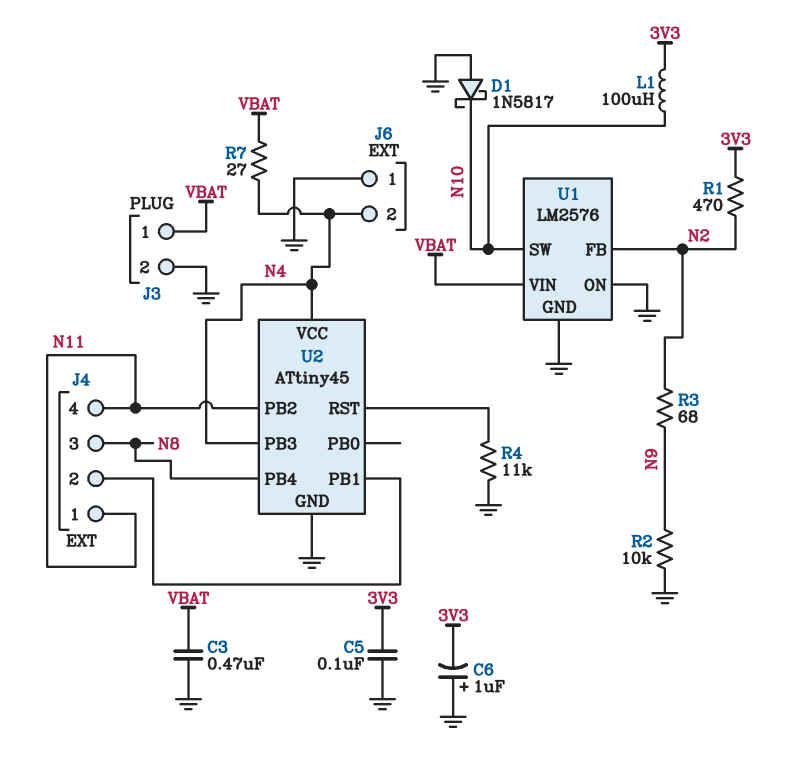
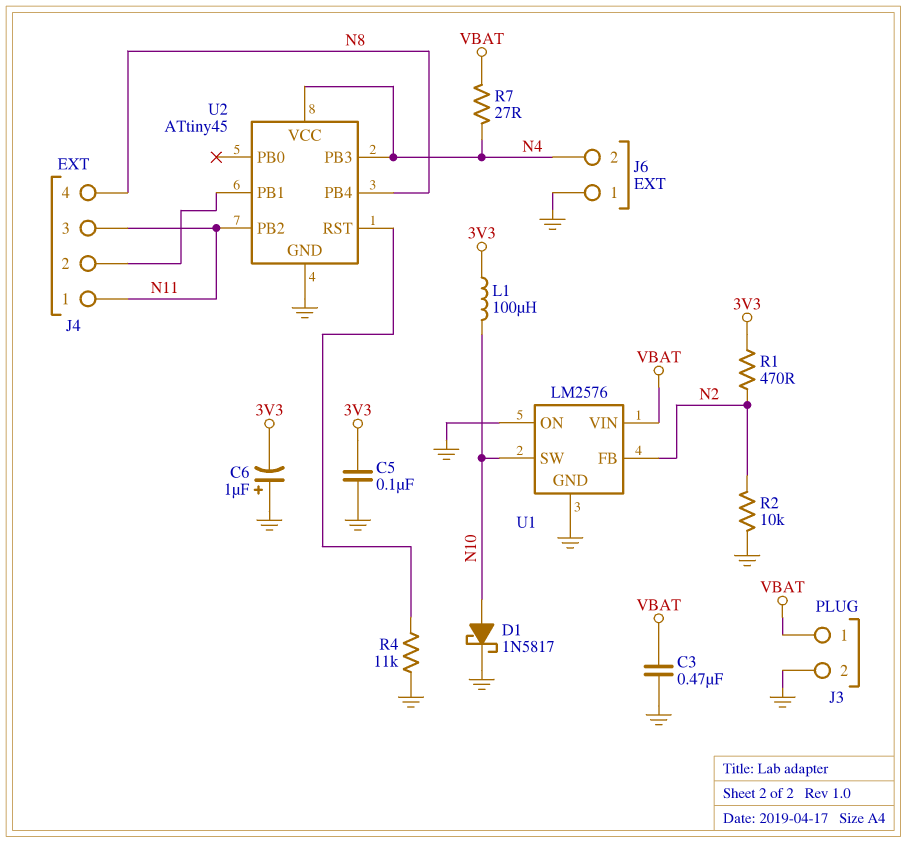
D1: schottky 1N5817 (A GND, K N10) -> schottky 1N5817 (A N10, K GND)
J4 pin 3: N8 -> N11
J4 pin 4: N11 -> N8
R2: 10k (GND, N9) -> 10k (GND, N2)
R3: 68 (N2, N9) -> none

